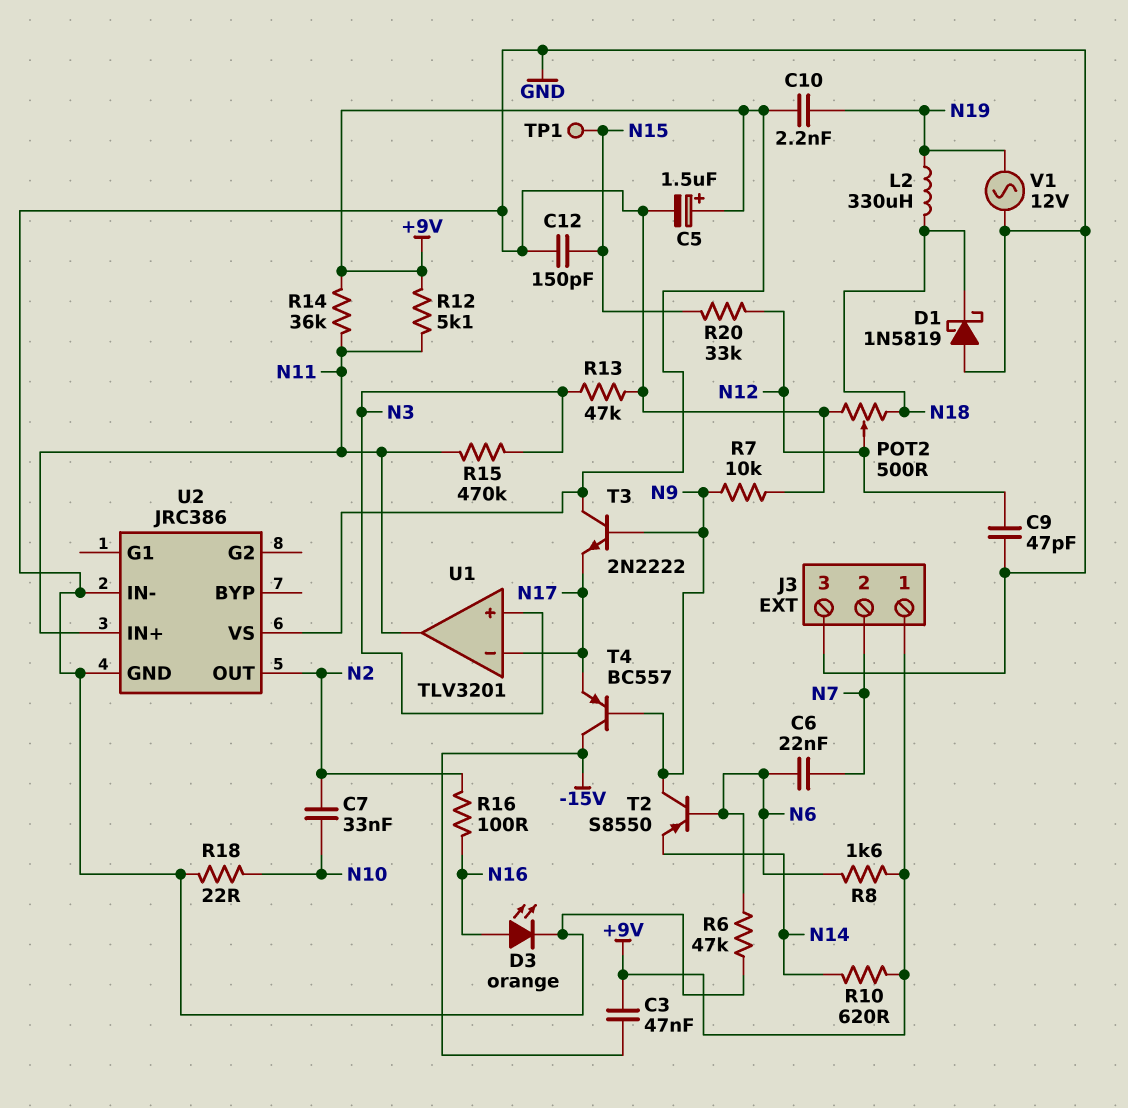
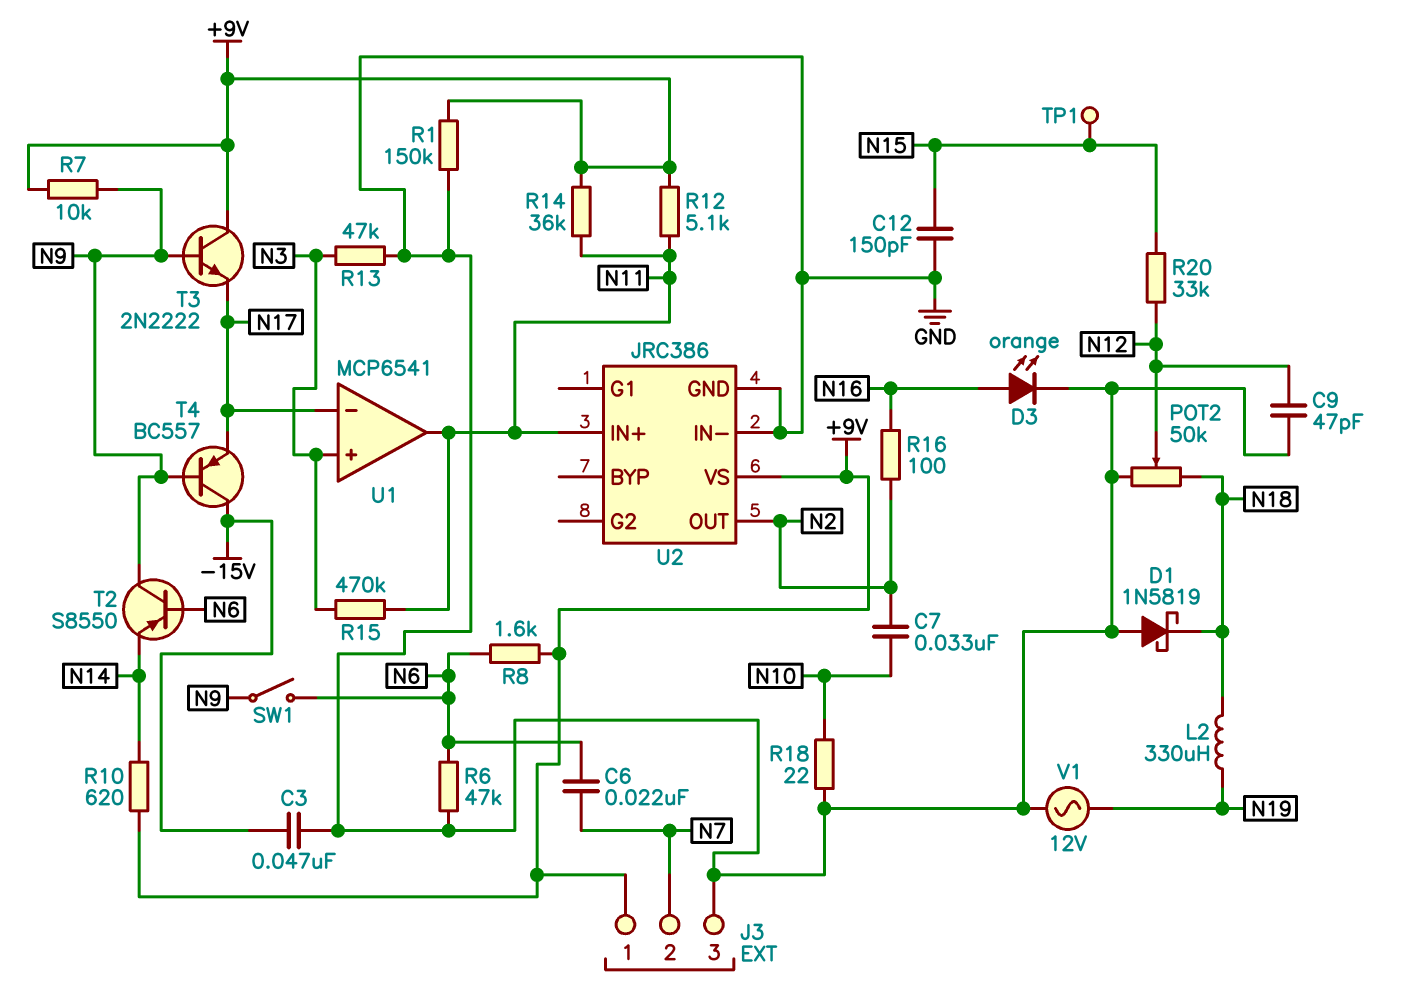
C3: 47nF (+9V, -15V) -> 47nF (-15V, GND)
C5: 1.5uF (plus +9V, minus GND) -> none
C10: 2.2nF (+9V, N19) -> none
POT2: 500 (GND, N18, wiper N12) -> 50k (GND, N18, wiper N12)
R1: none -> 150k (+9V, GND)
R7: 10k (GND, N9) -> 10k (+9V, N9)
SW1: none -> switch (N6, N9)
U1: TLV3201 -> MCP6541

